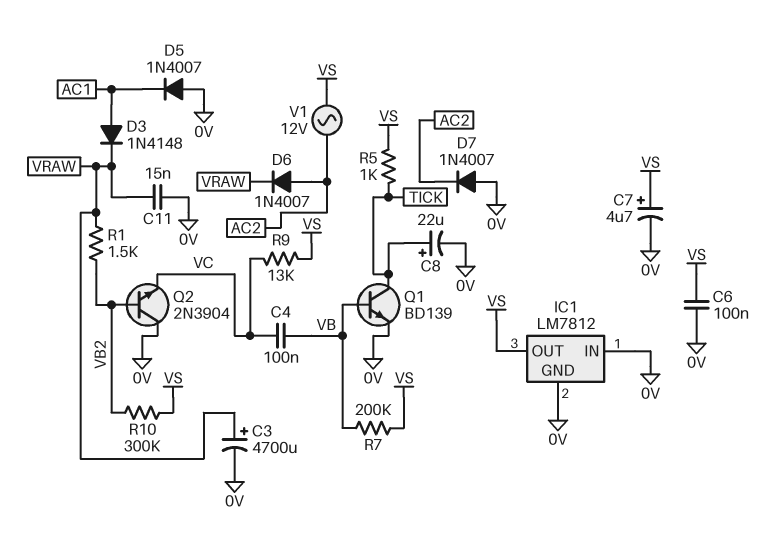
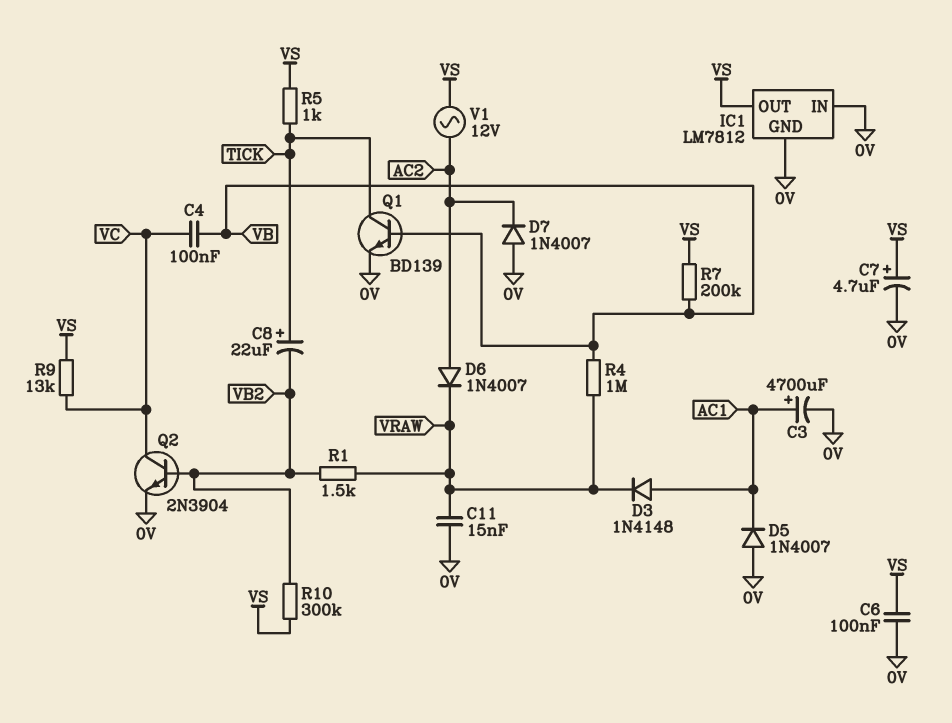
C3: 4700uF (plus VRAW, minus 0V) -> 4700uF (plus AC1, minus 0V)
C8: 22uF (plus TICK, minus 0V) -> 22uF (plus TICK, minus VB2)
Q2: NPN 2N3904 (B VB2, C 0V, E VC) -> NPN 2N3904 (B VB2, C VC, E 0V)
R4: none -> 1M (VB, VRAW)

